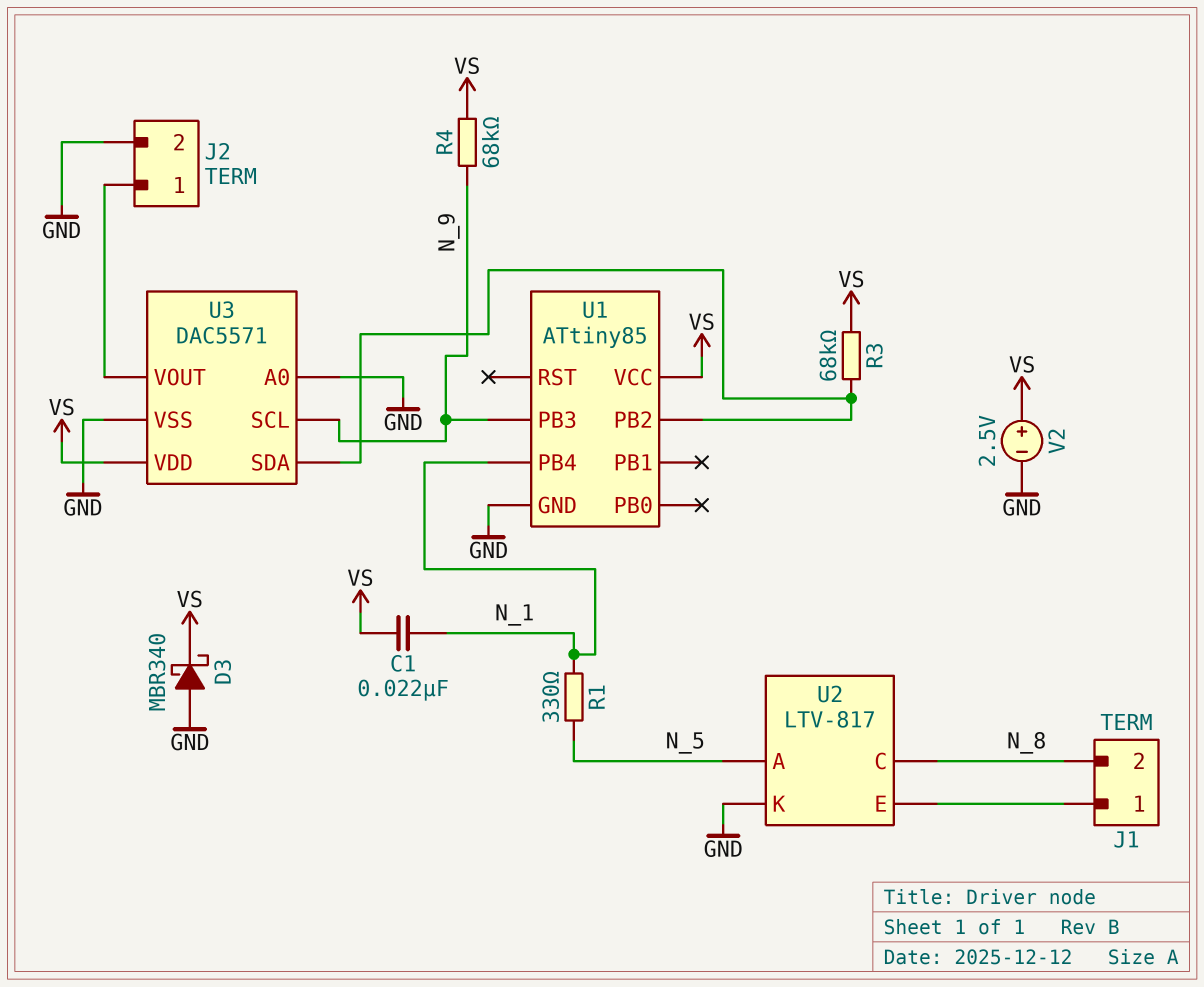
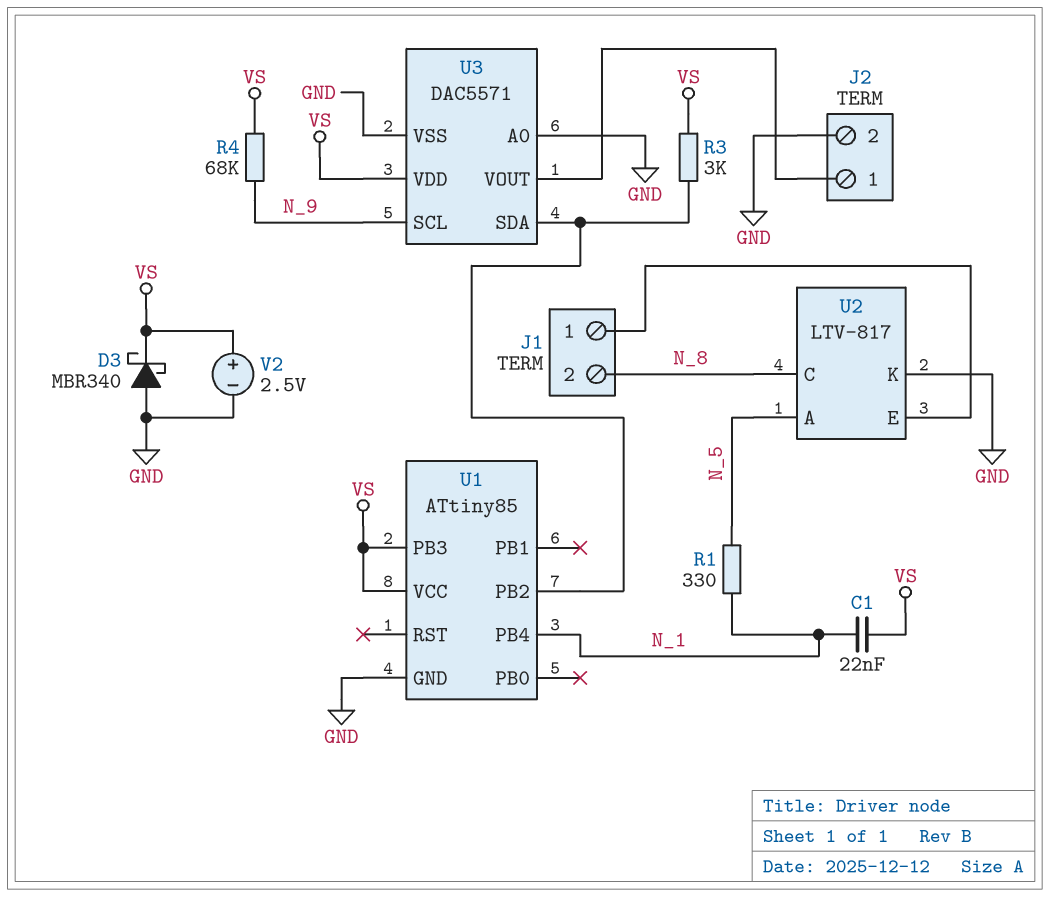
R3: 68k (U1/PB2, VS) -> 3k (U1/PB2, VS)
U1 pin PB3: N_9 -> VS

